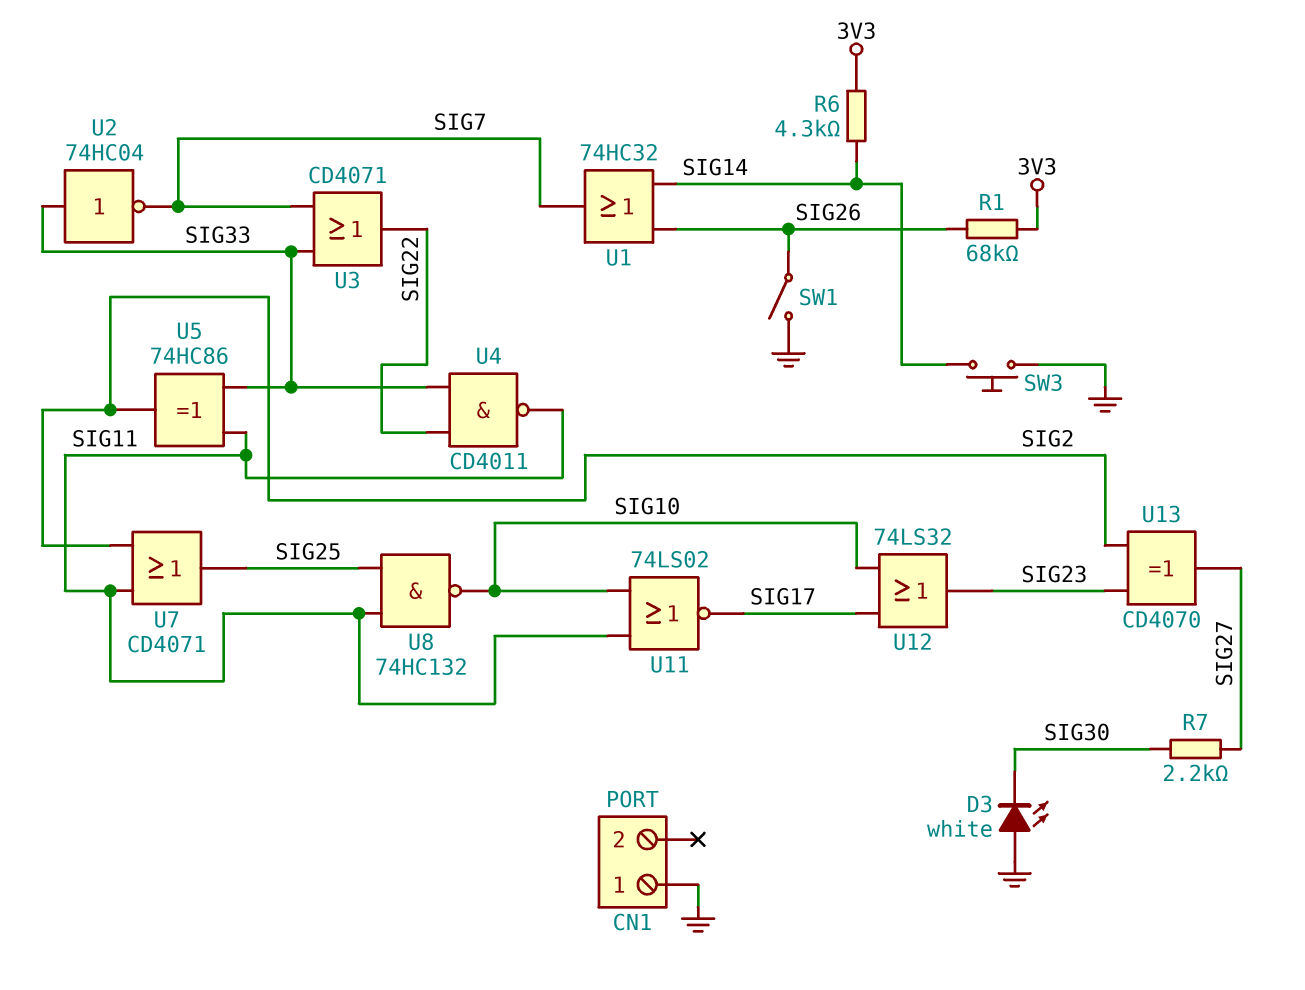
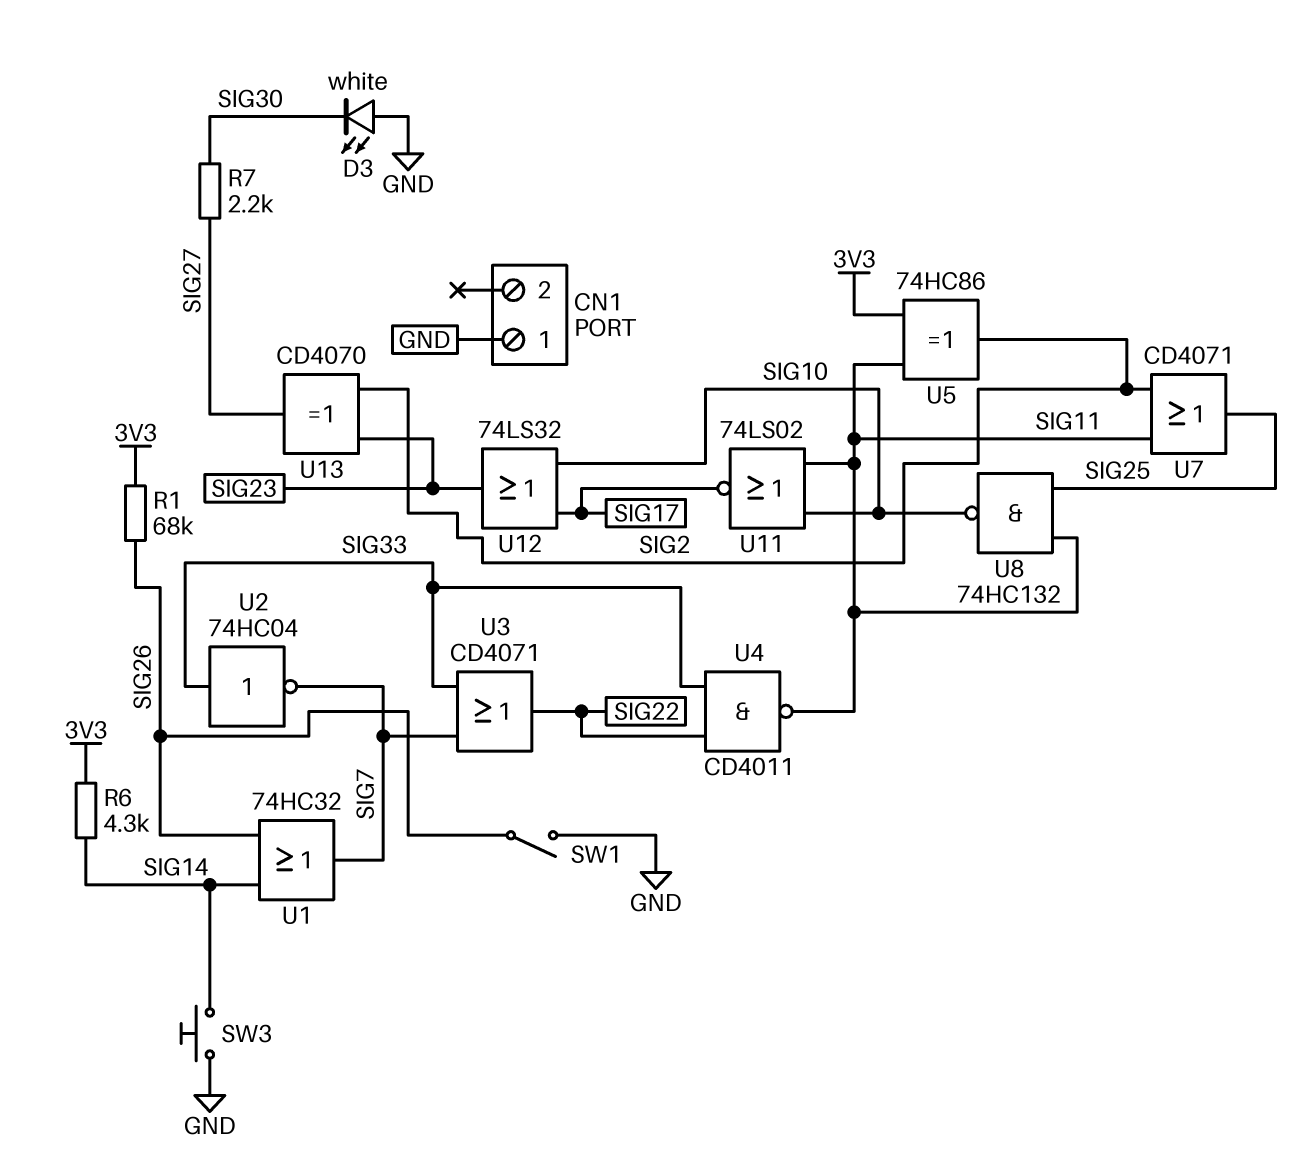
U5: XOR 74HC86 (in SIG11, in SIG33, out SIG2) -> XOR 74HC86 (in 3V3, in SIG11, out SIG2)

